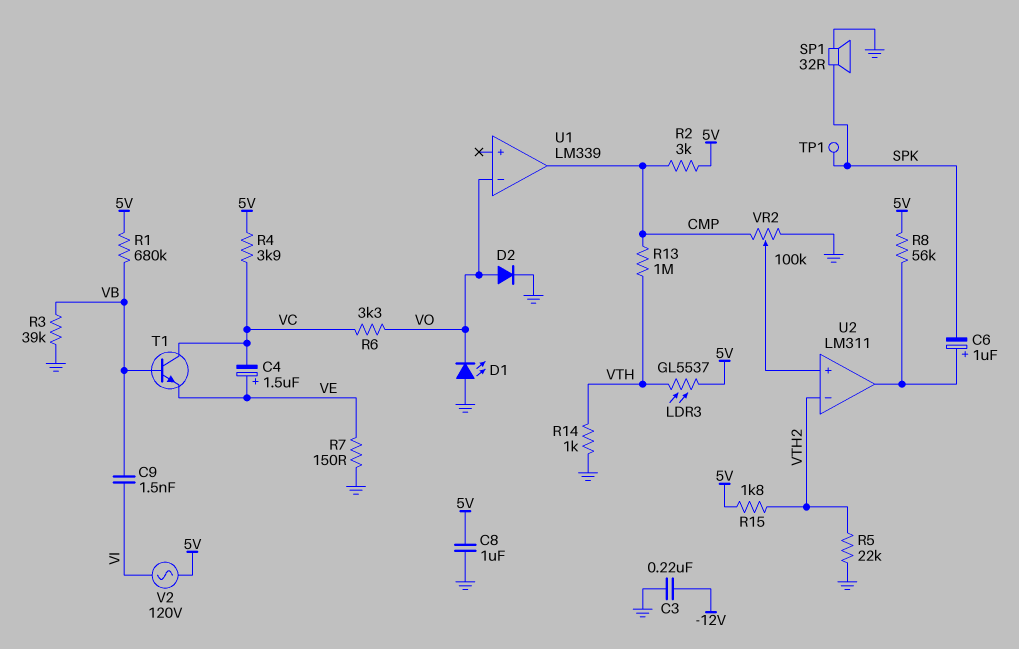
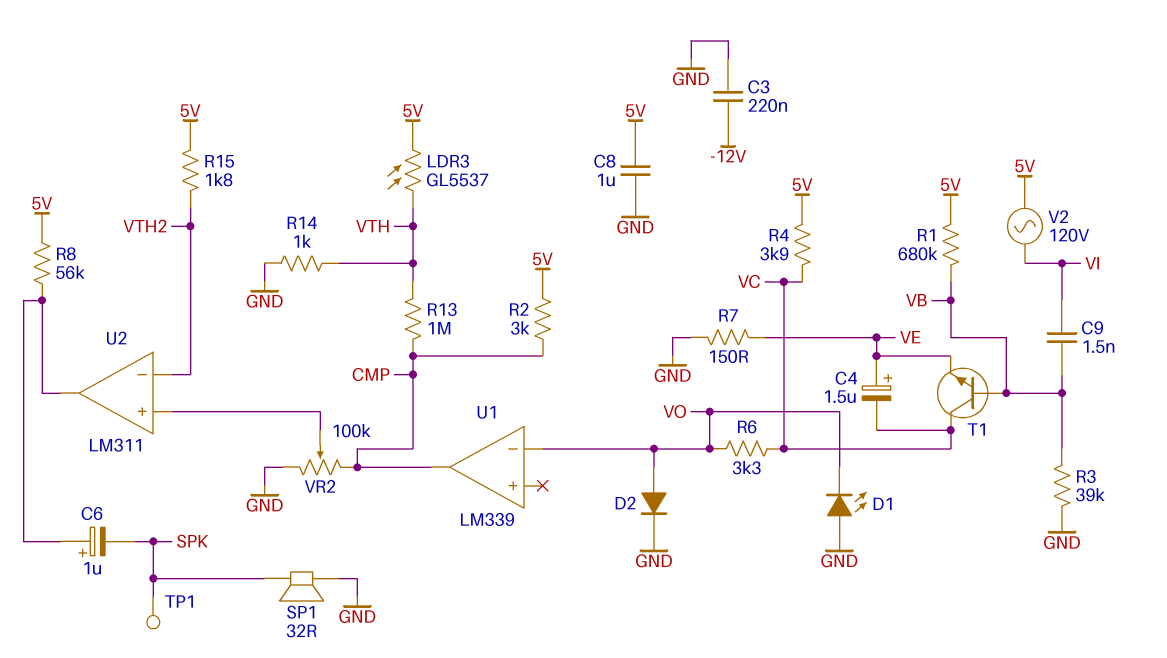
R5: 22k (GND, VTH2) -> none

